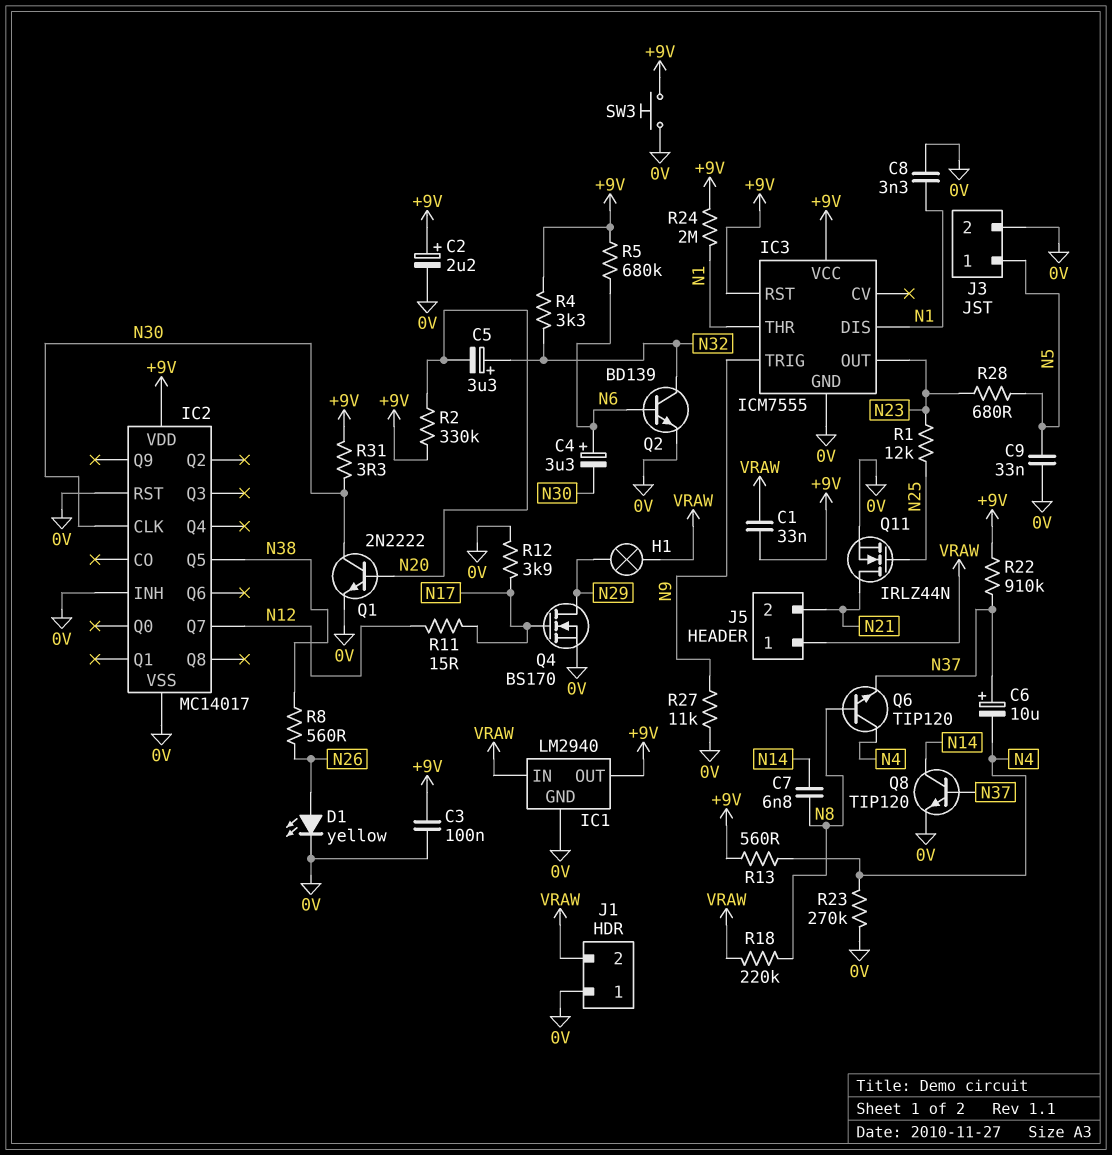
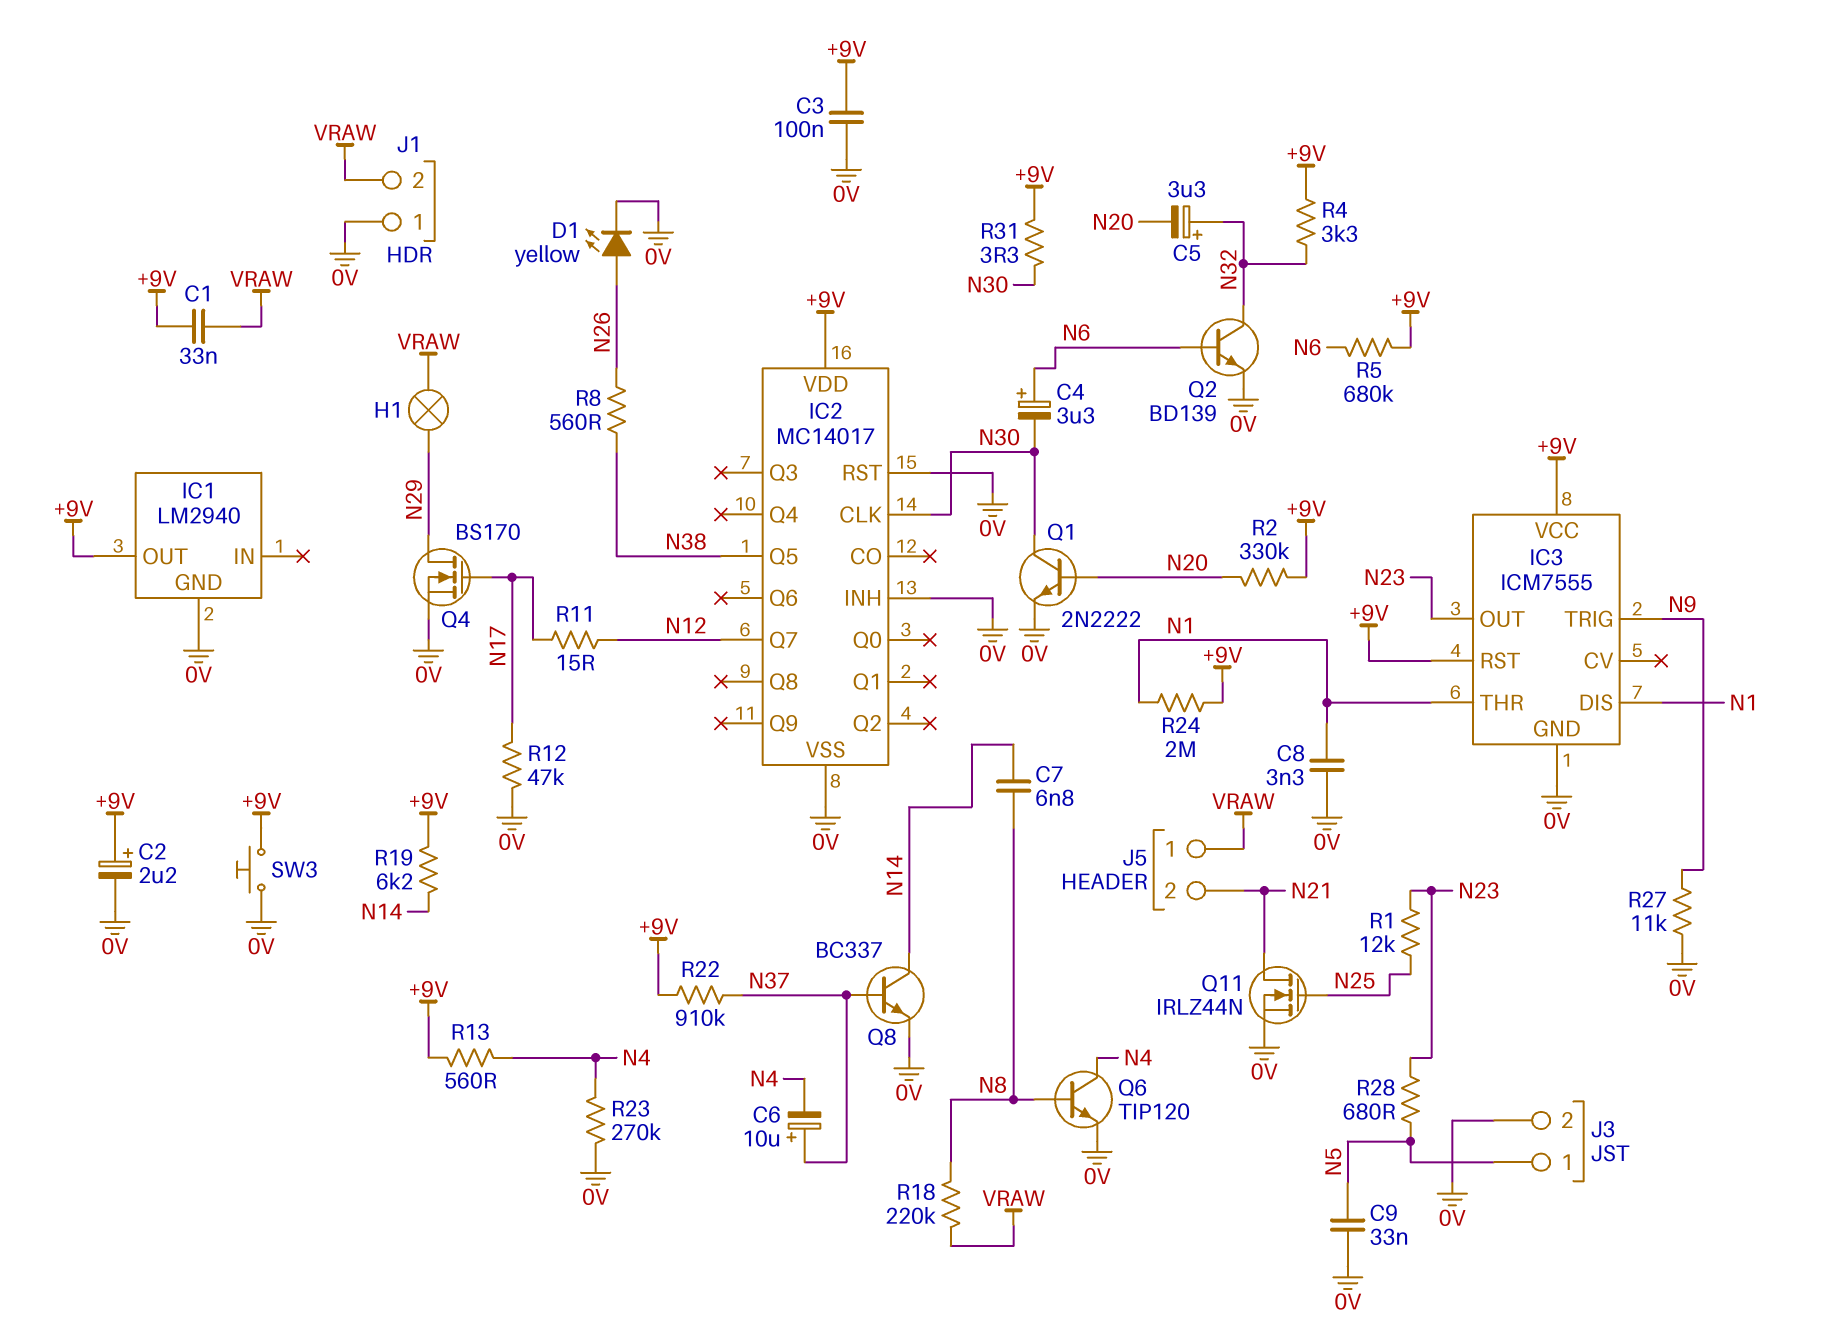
IC1 pin IN: VRAW -> none
Q6: NPN TIP120 (B N8, C N4, E N37) -> NPN TIP120 (B N8, C N4, E 0V)
Q8: NPN TIP120 (B N37, C N14, E 0V) -> NPN BC337 (B N37, C N14, E 0V)
R12: 3.9k (0V, N17) -> 47k (0V, N17)
R19: none -> 6.2k (+9V, N14)

